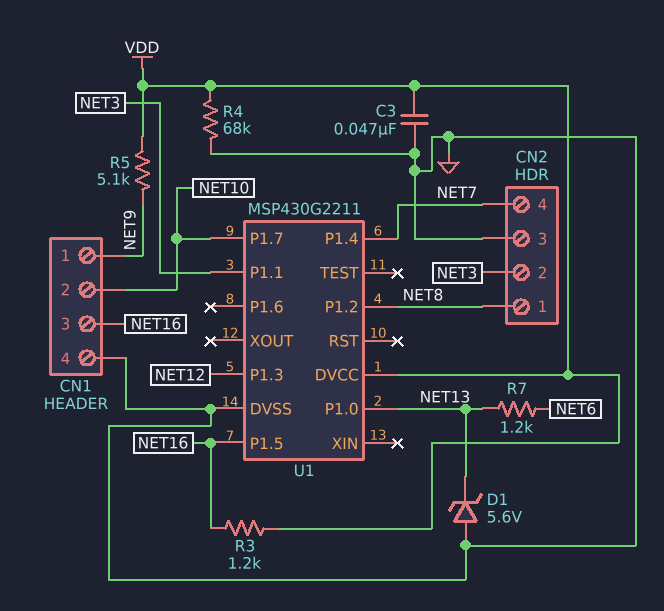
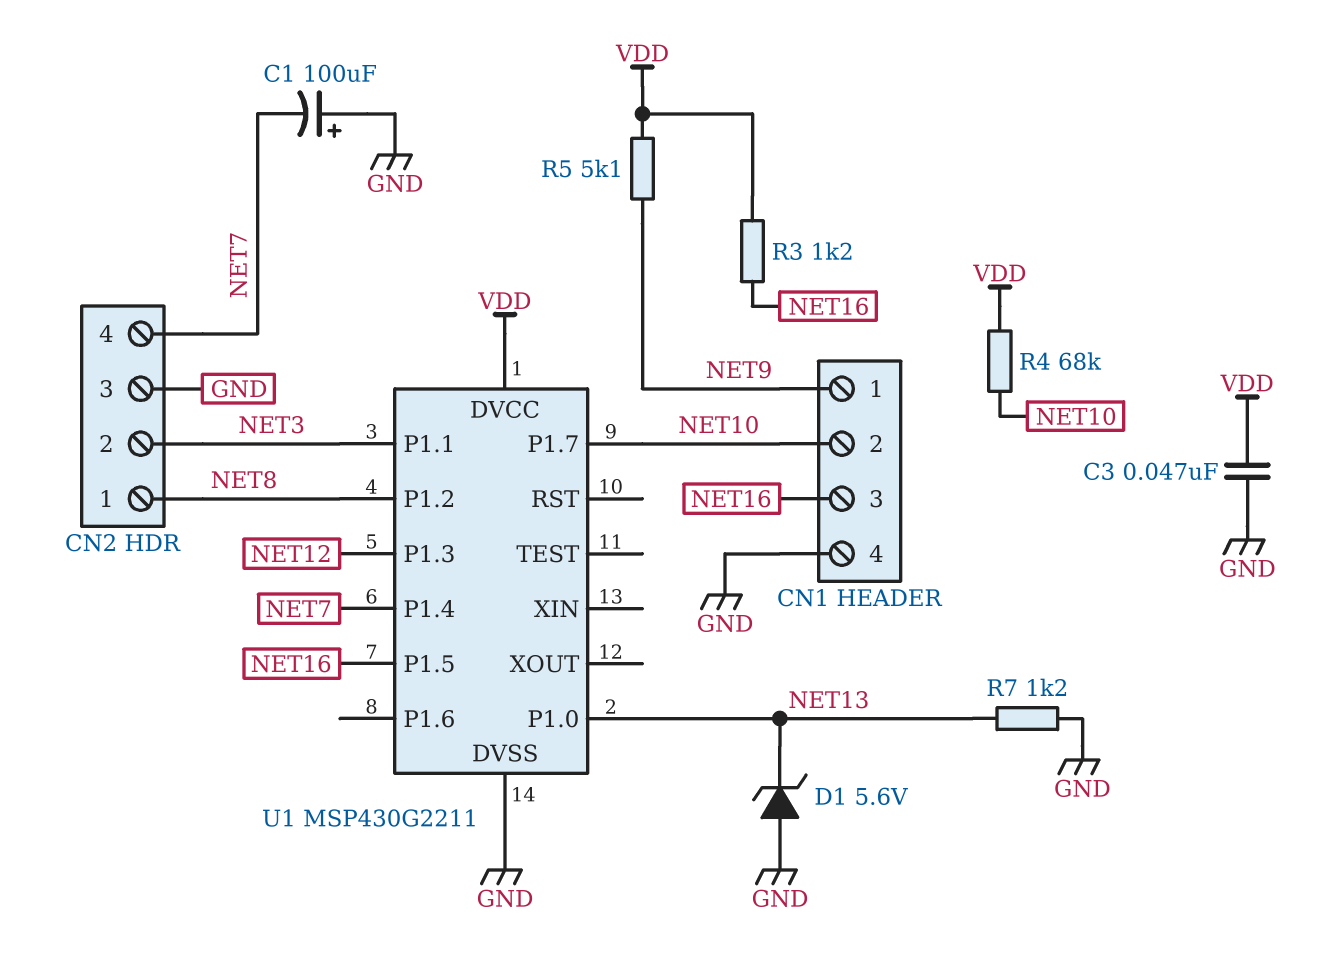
C1: none -> 100uF (plus GND, minus NET7)
R4: 68k (GND, VDD) -> 68k (NET10, VDD)
R7: 1.2k (NET6, NET13) -> 1.2k (GND, NET13)

